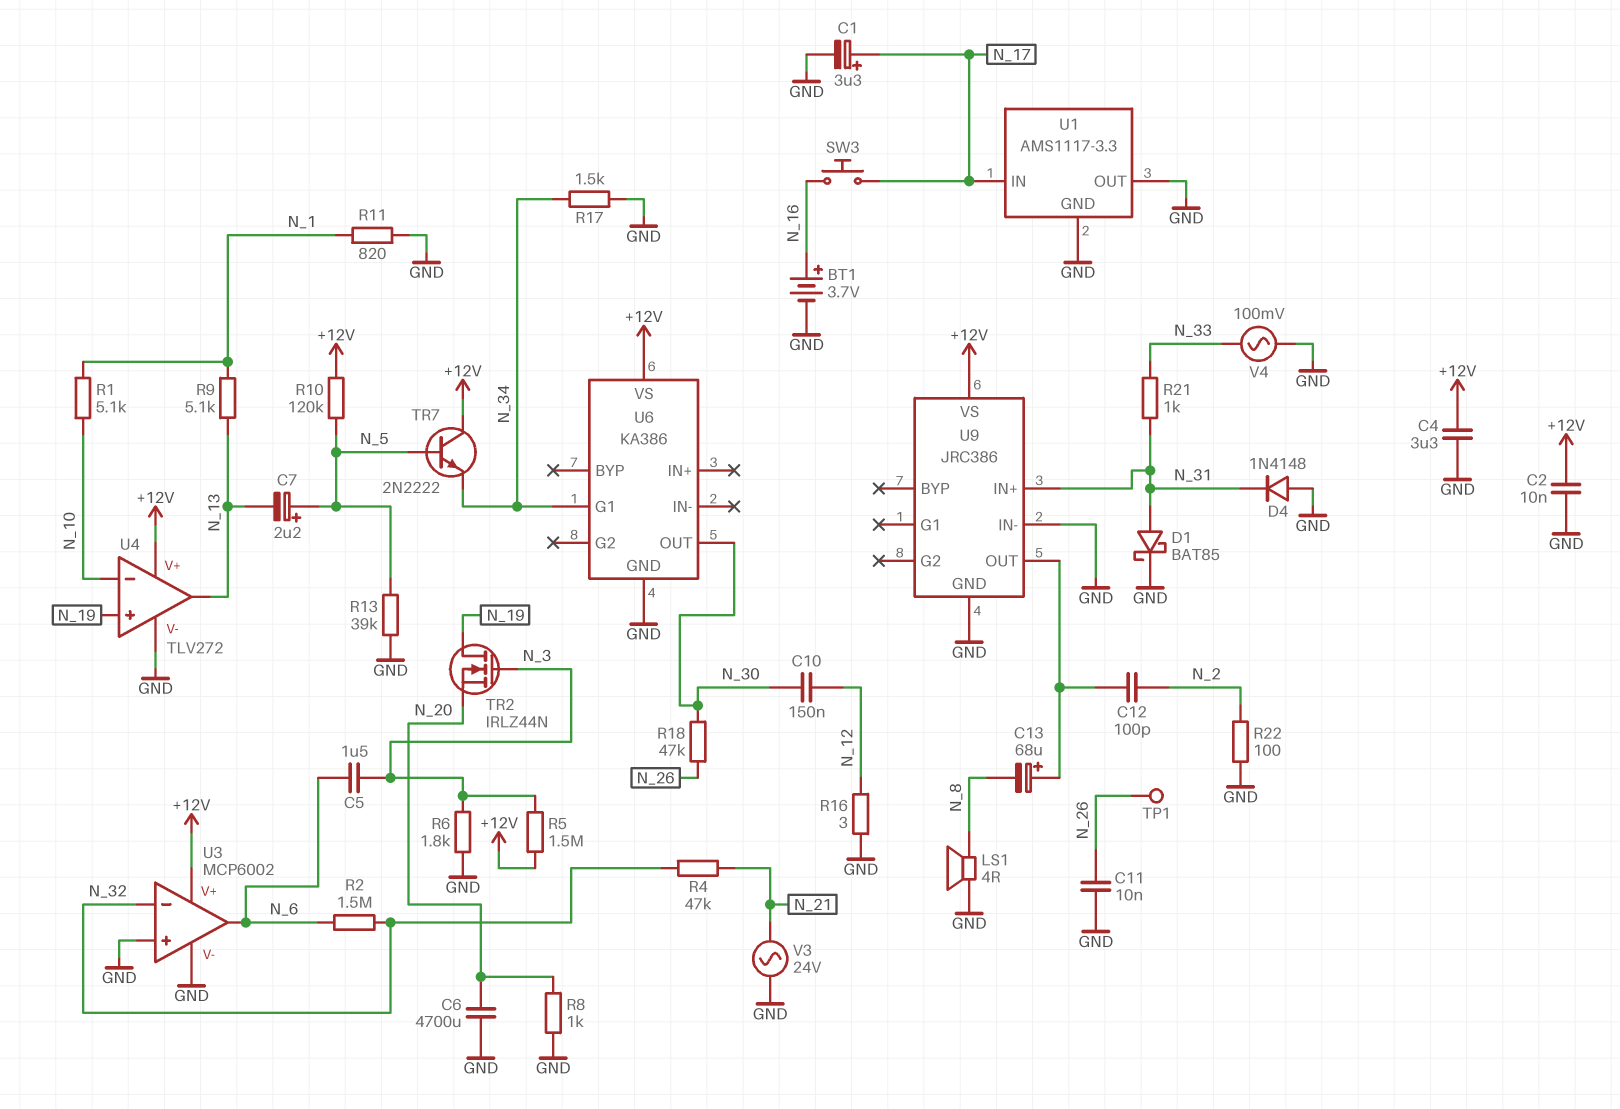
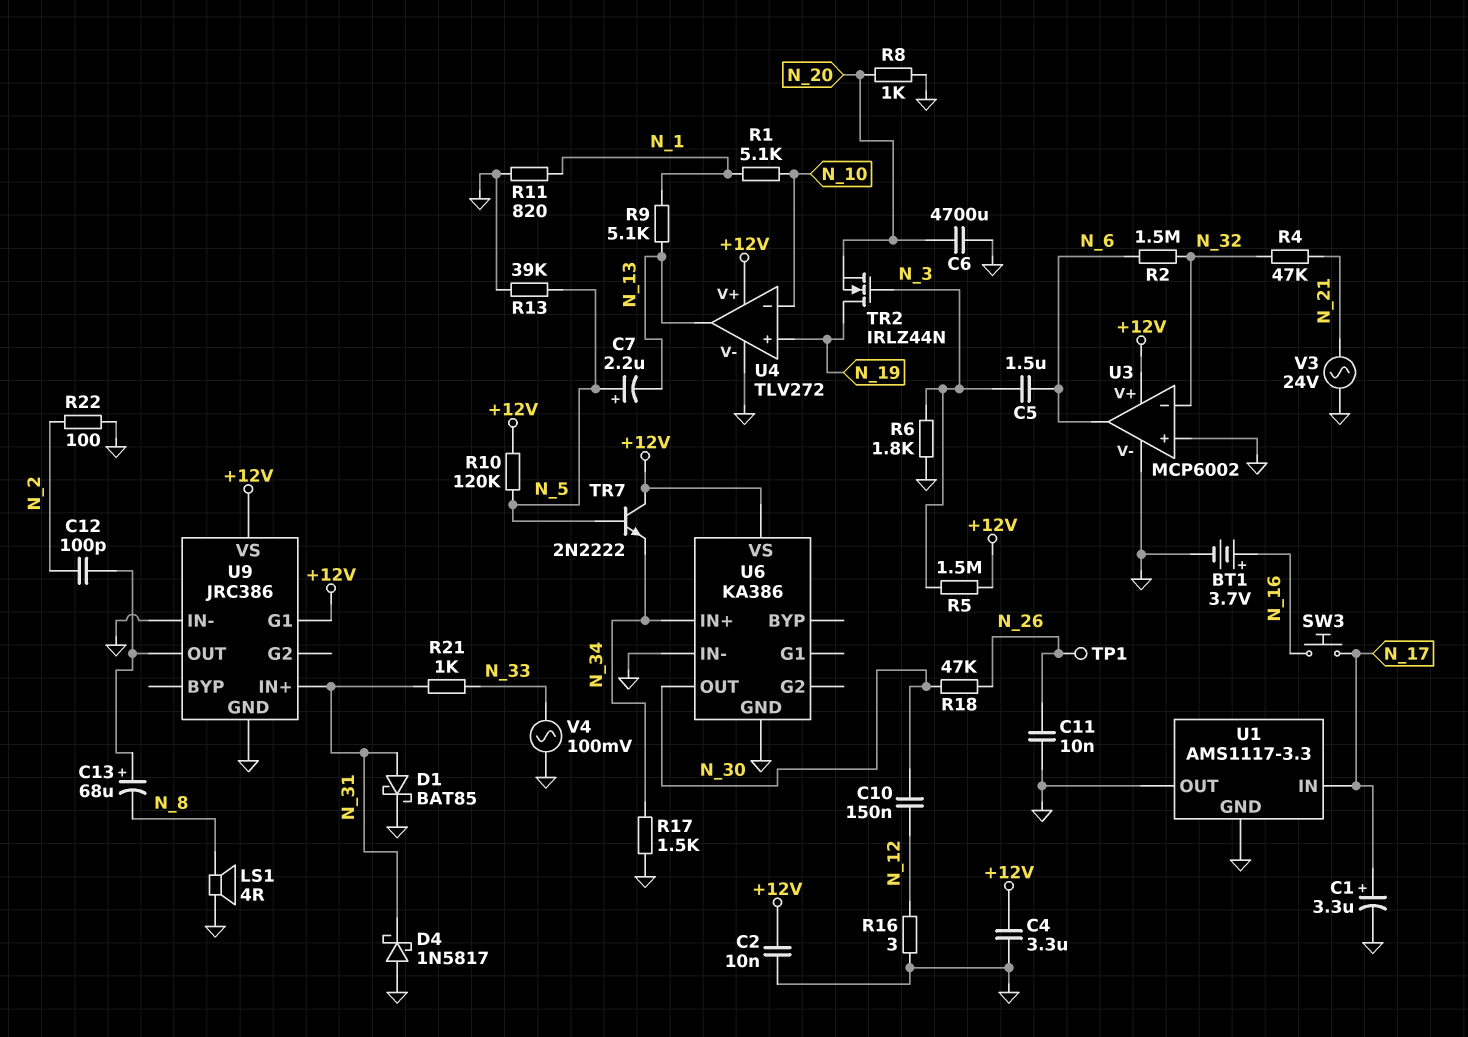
D4: diode 1N4148 (A GND, K N_31) -> schottky 1N5817 (A GND, K N_31)
U6 pin G1: N_34 -> none
U6 pin IN+: none -> N_34
U6 pin IN-: none -> GND
U9 pin G1: none -> +12V

